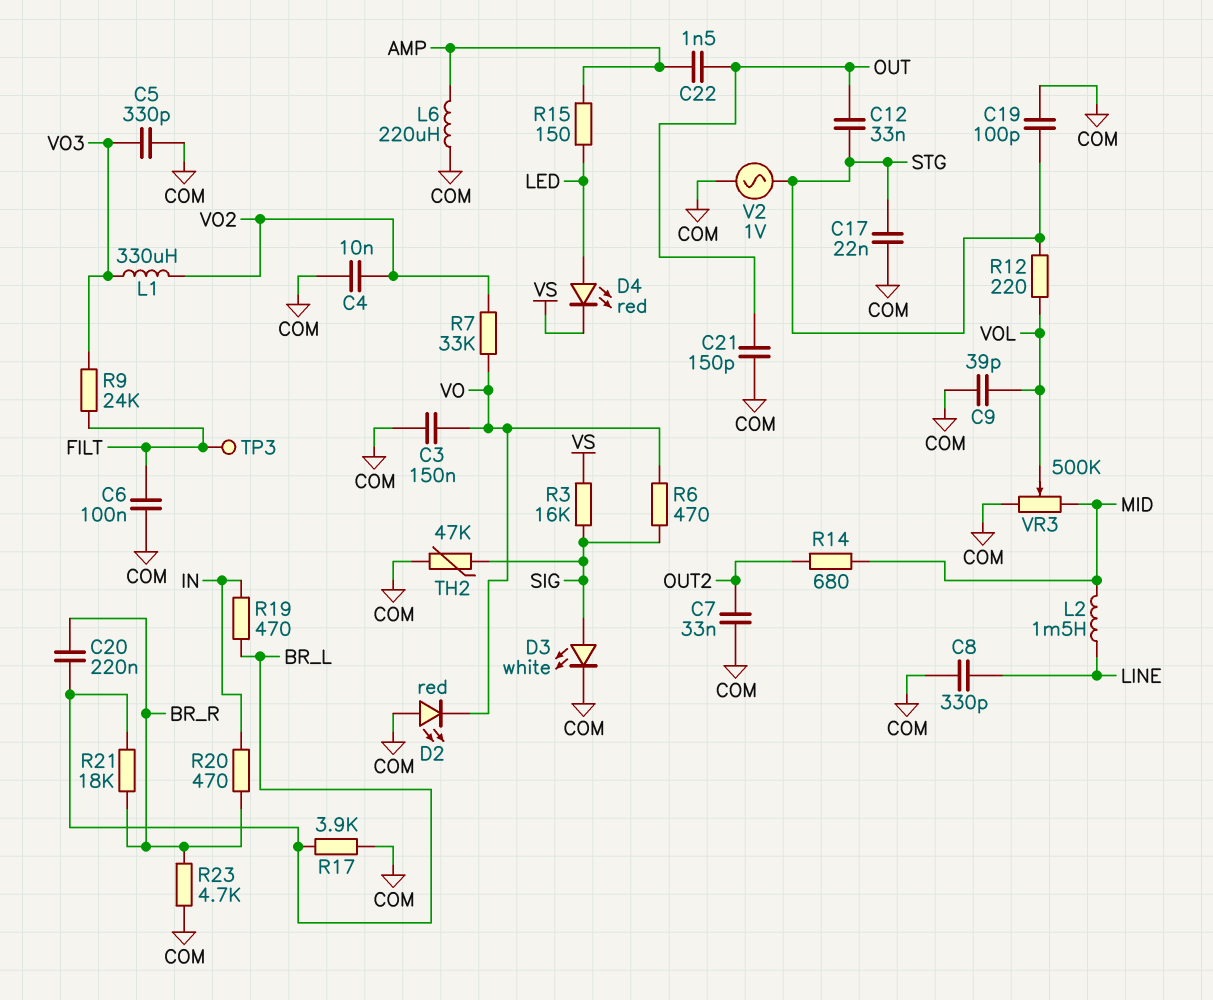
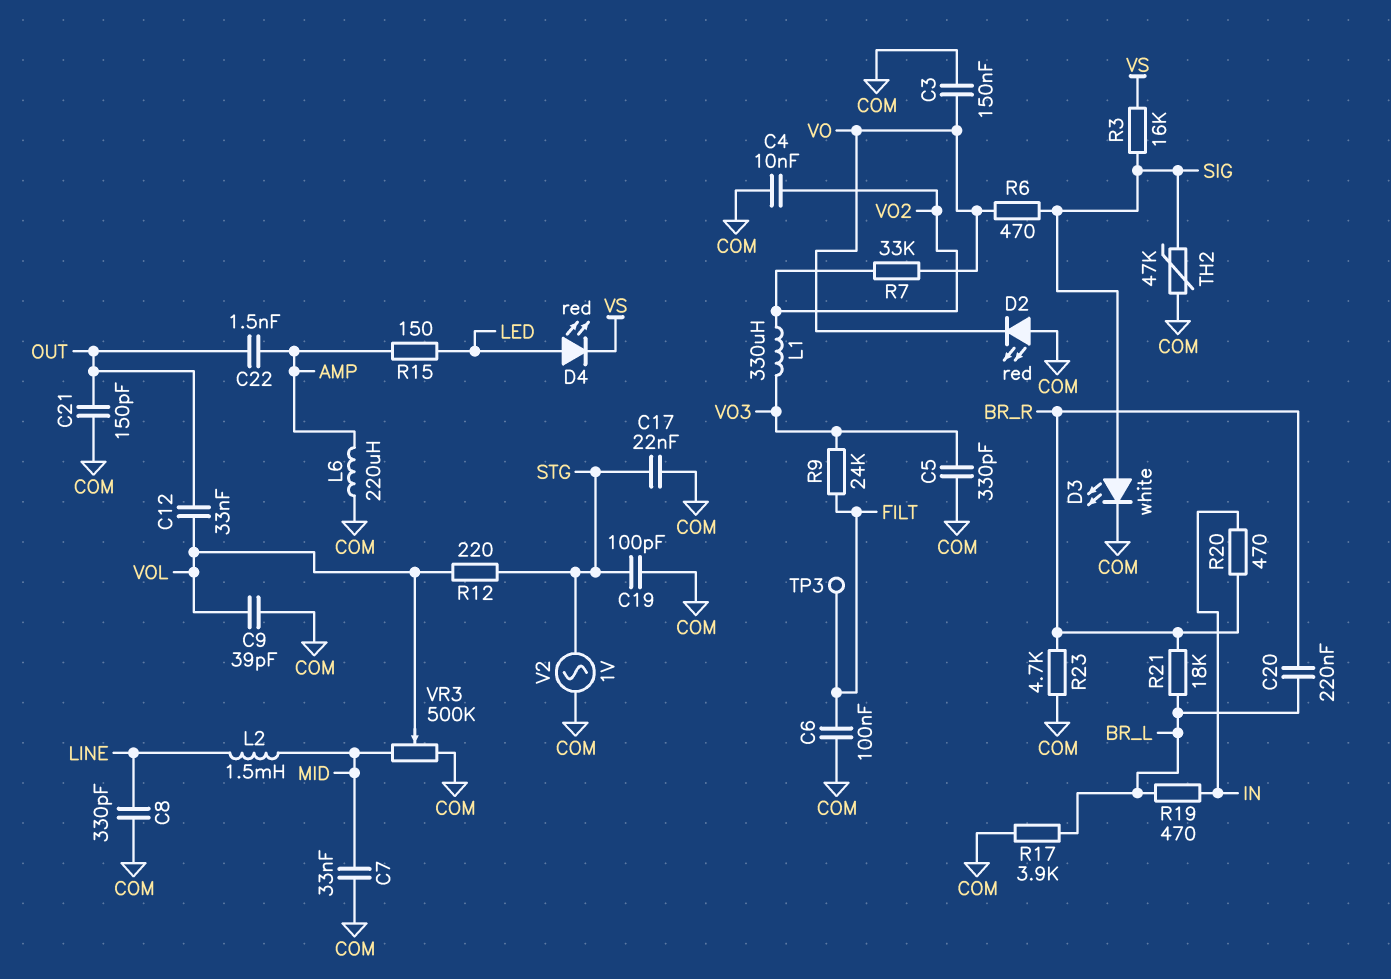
C7: 33nF (COM, OUT2) -> 33nF (COM, MID)
C12: 33nF (OUT, STG) -> 33nF (OUT, VOL)
R14: 680 (MID, OUT2) -> none

